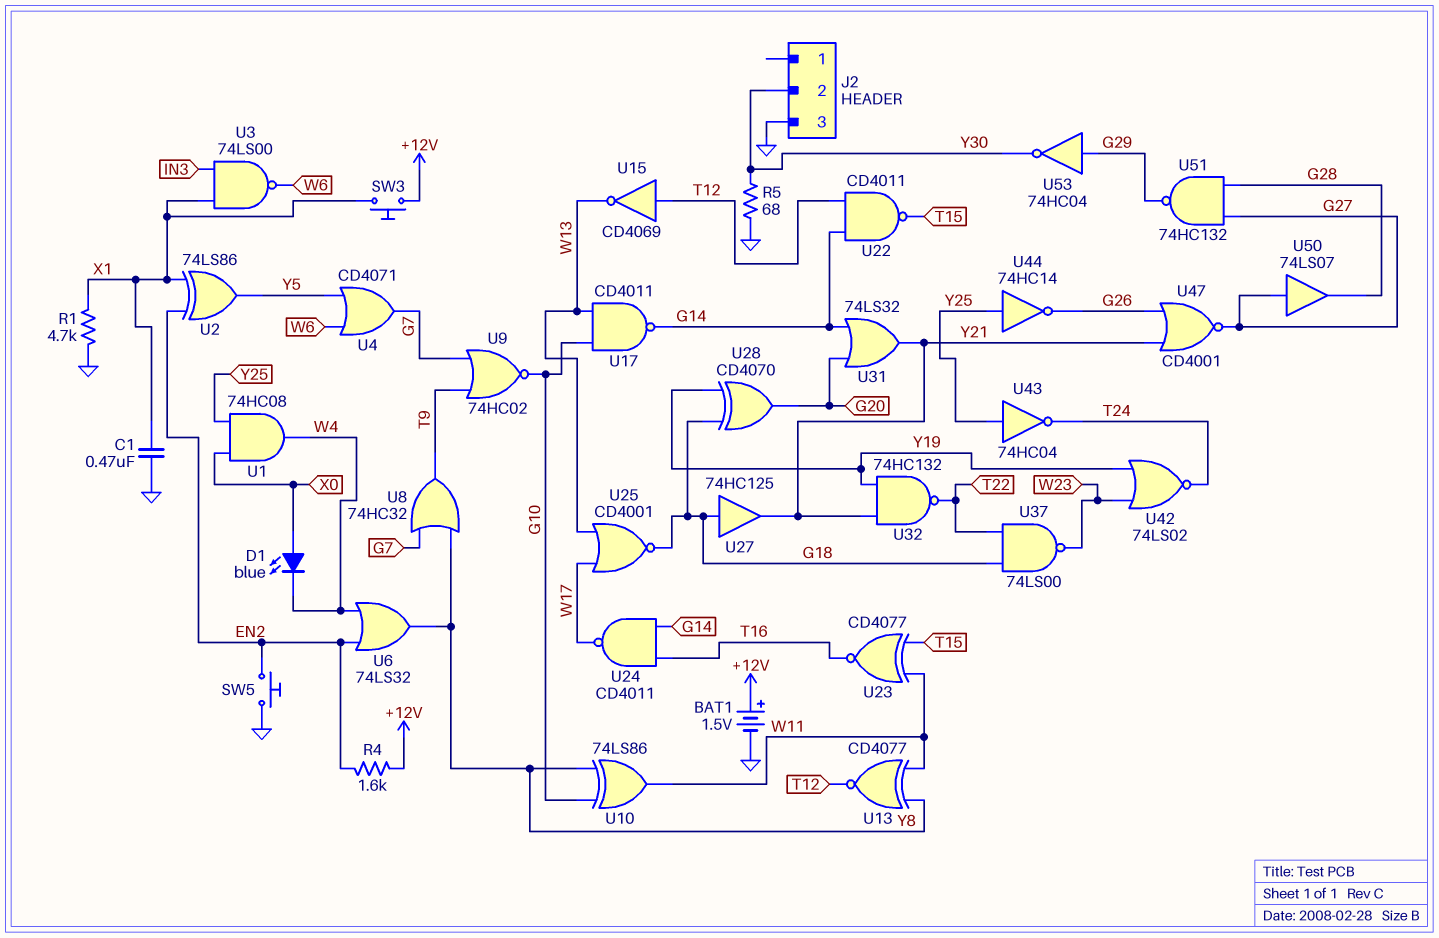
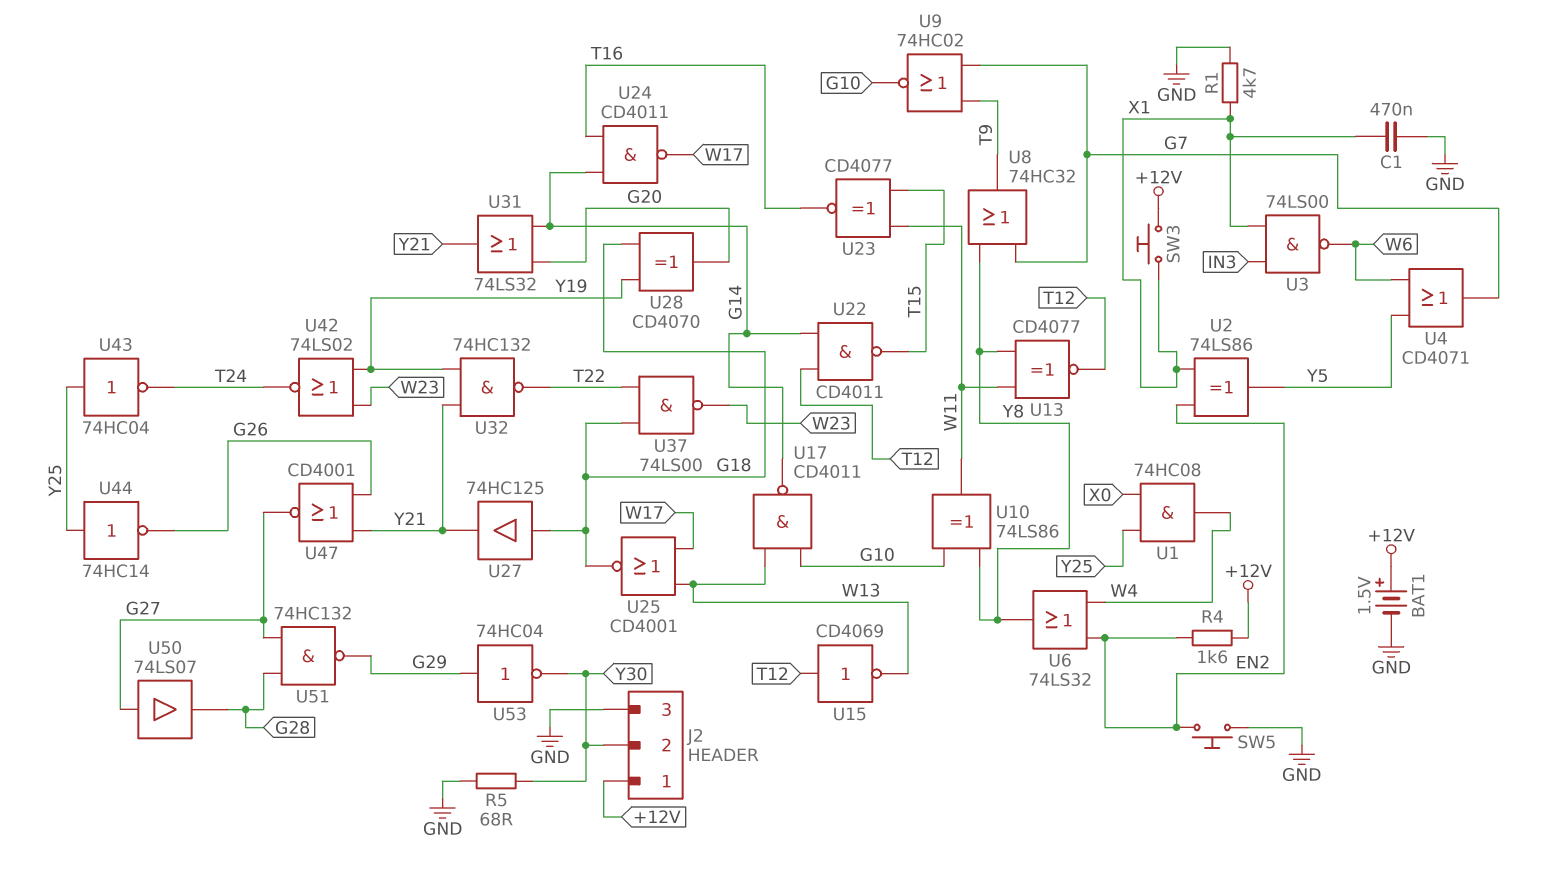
D1: LED blue (A X0, K W4) -> none
J2 pin 1: none -> +12V

